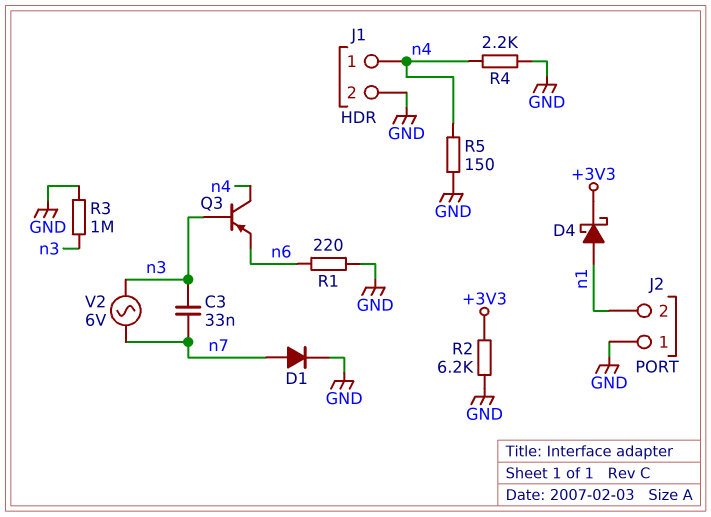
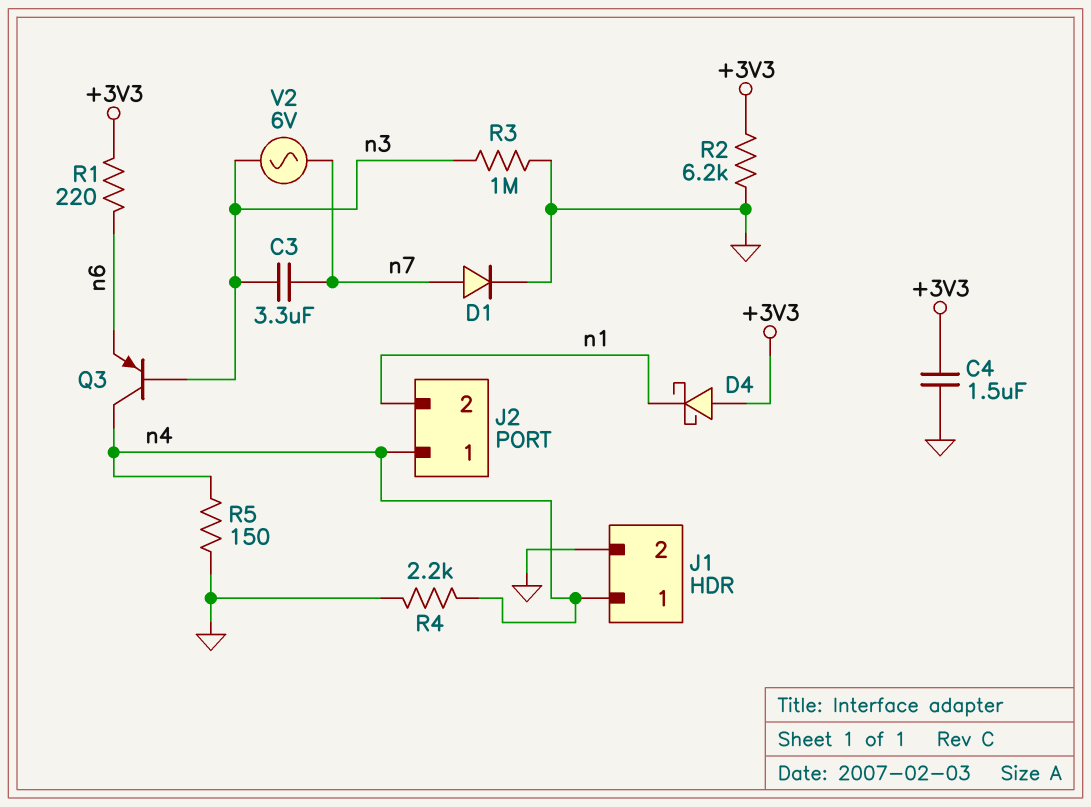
C3: 33nF (n3, n7) -> 3.3uF (n3, n7)
C4: none -> 1.5uF (+3V3, GND)
D4: schottky (A n1, K +3V3) -> schottky (A +3V3, K n1)
J2 pin 1: GND -> n4
R1: 220 (GND, n6) -> 220 (+3V3, n6)

